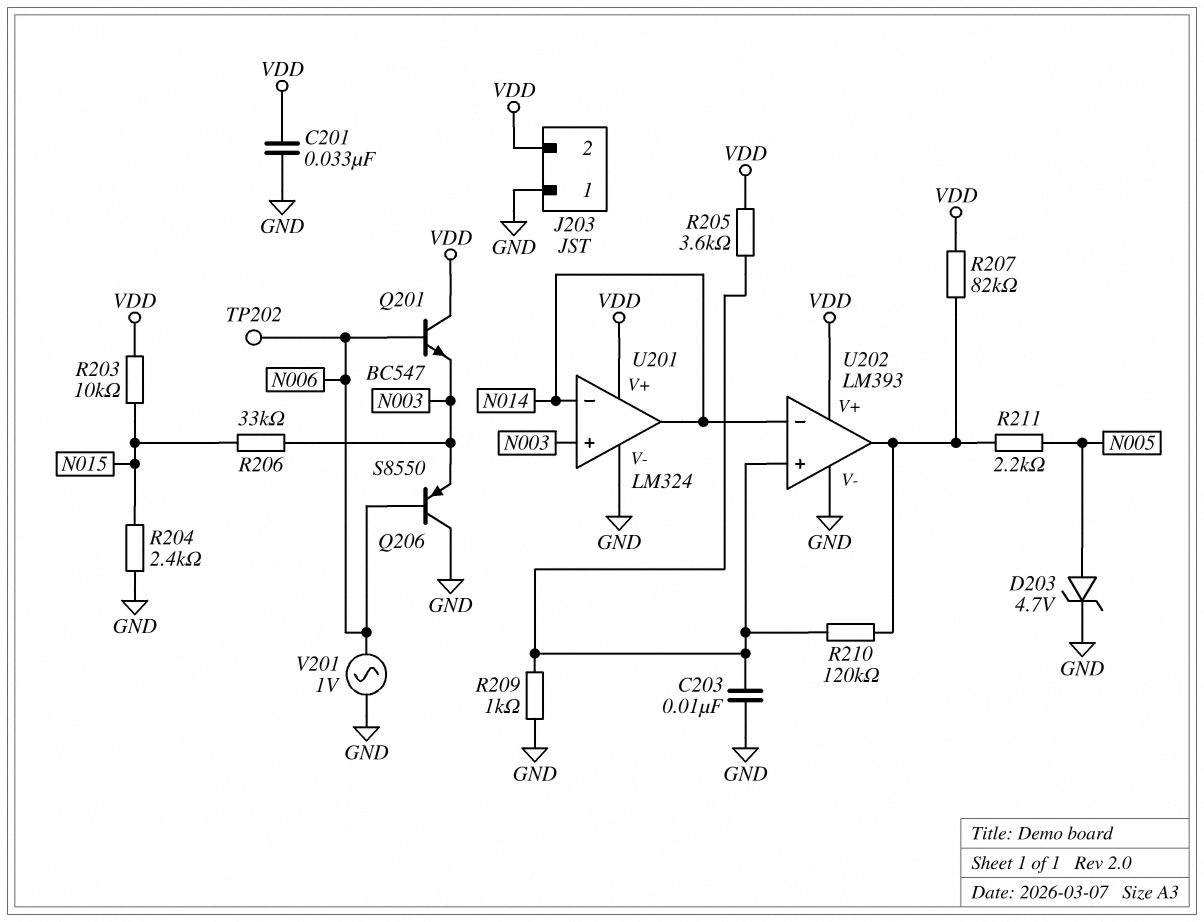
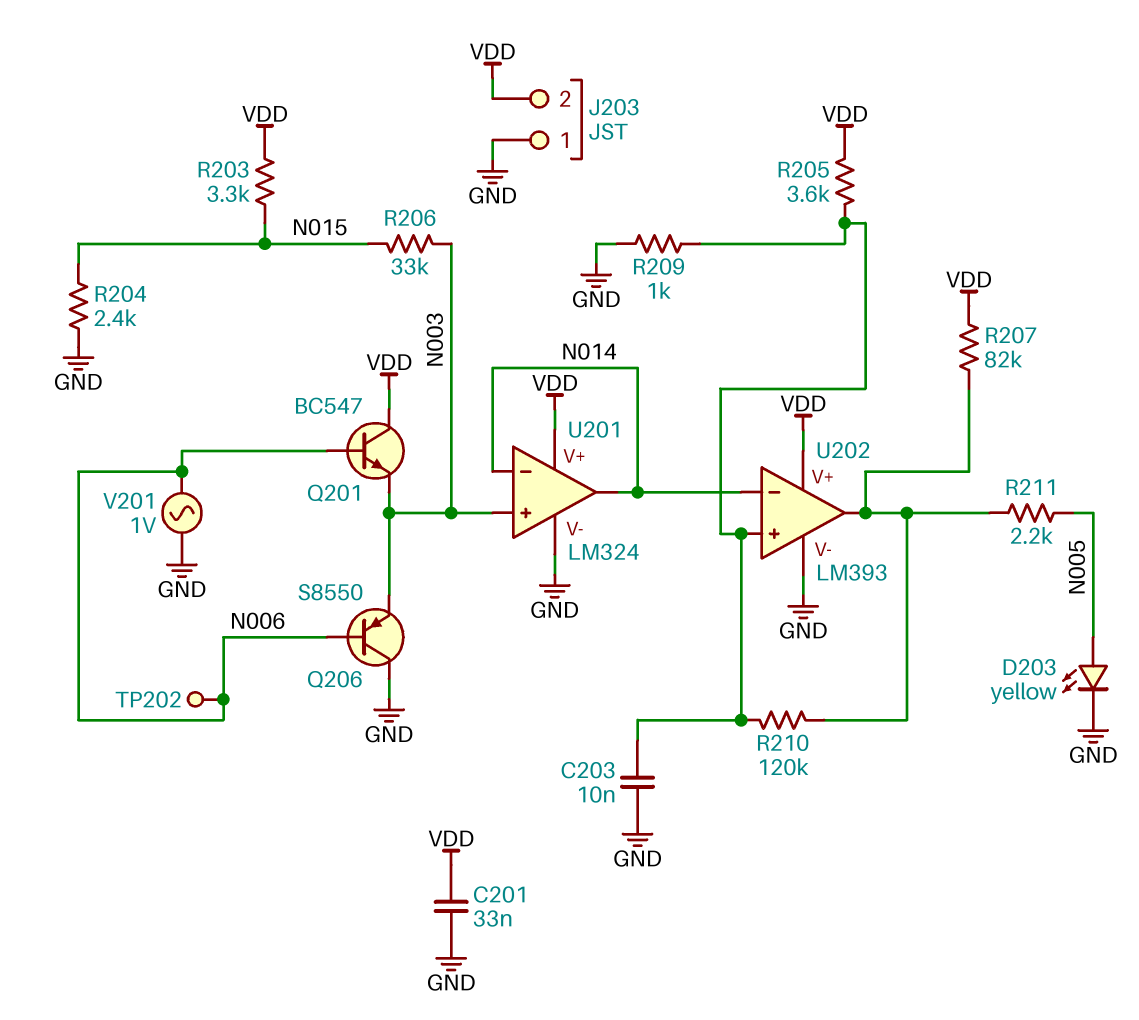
D203: zener 4.7V (A N005, K GND) -> LED yellow (A N005, K GND)
R203: 10k (N015, VDD) -> 3.3k (N015, VDD)

